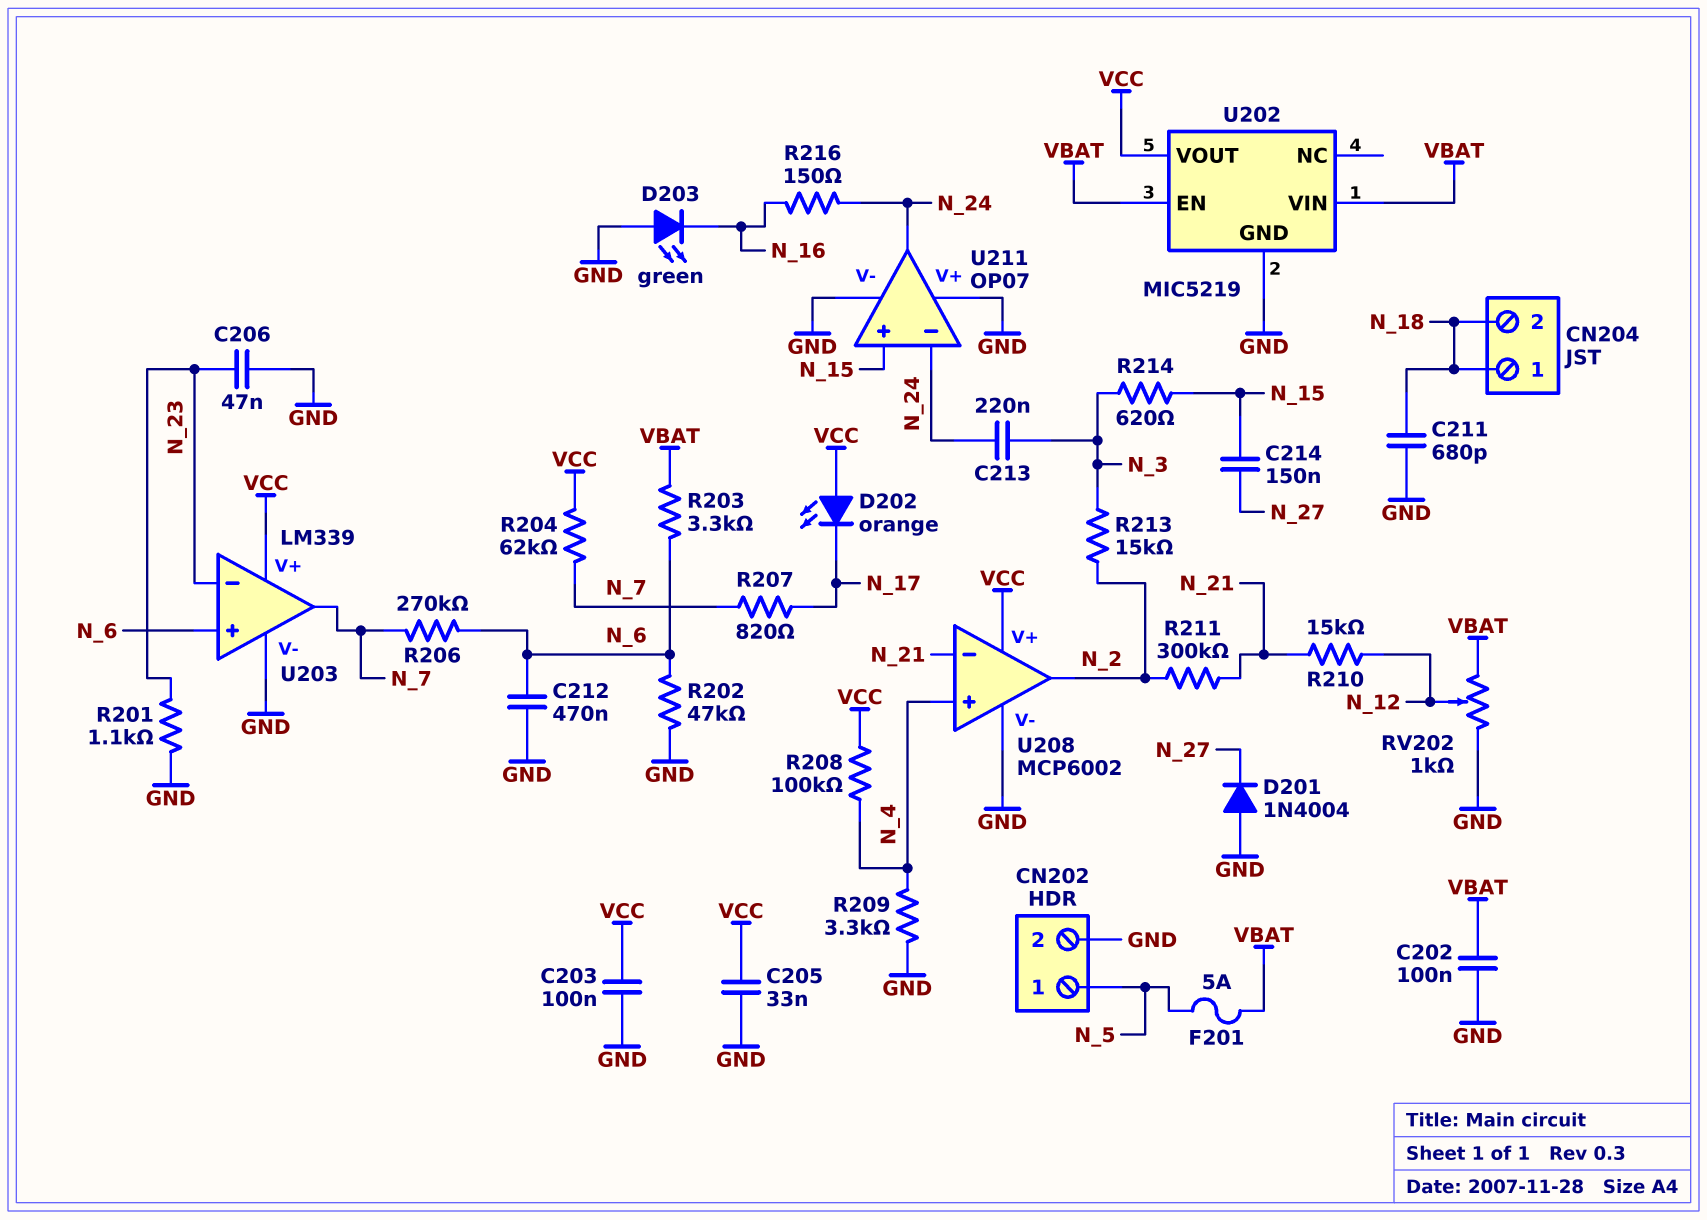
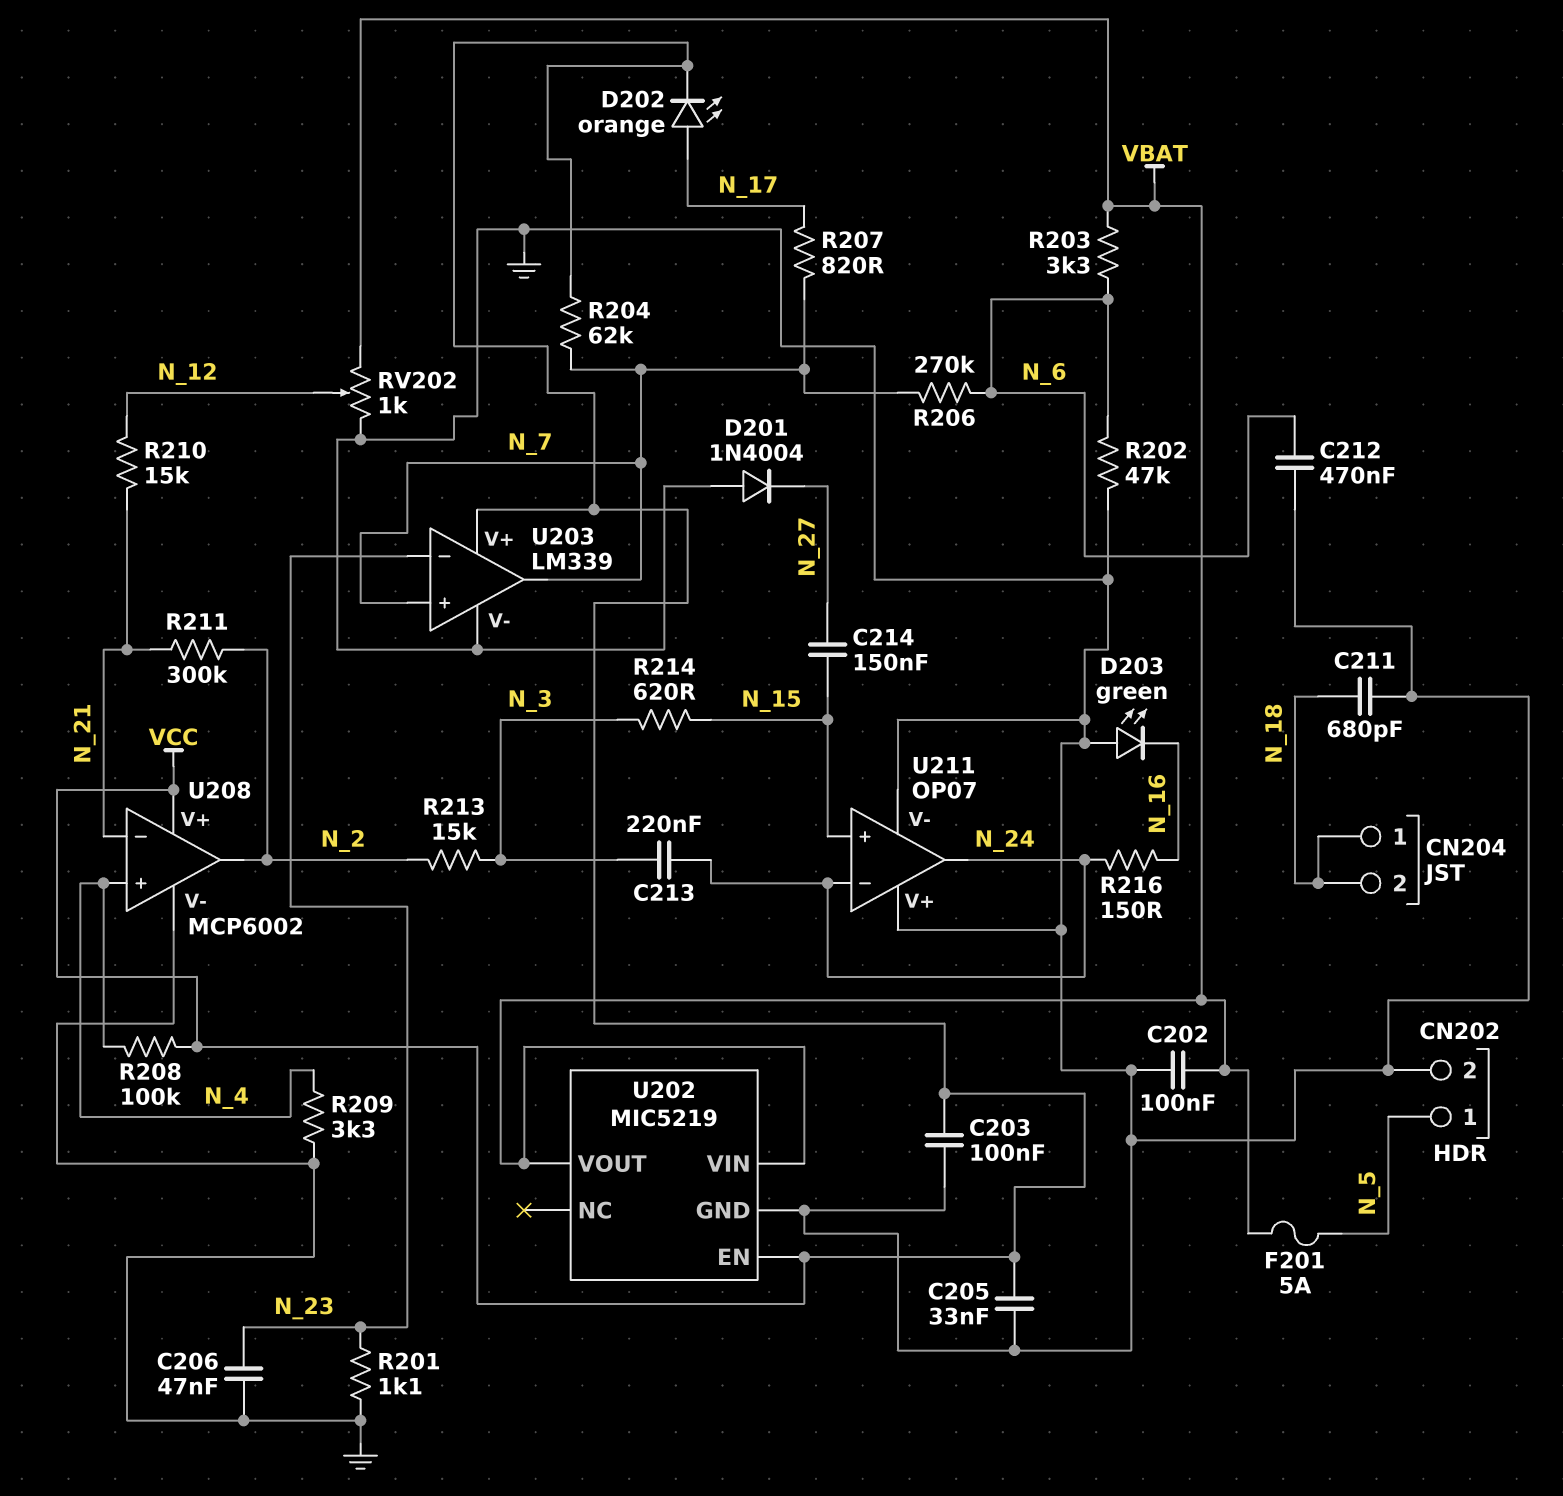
D202: LED orange (A VCC, K N_17) -> LED orange (A N_17, K VCC)
U202 pin EN: VBAT -> VCC
U202 pin VOUT: VCC -> VBAT
U203 pin in+: N_6 -> N_7

